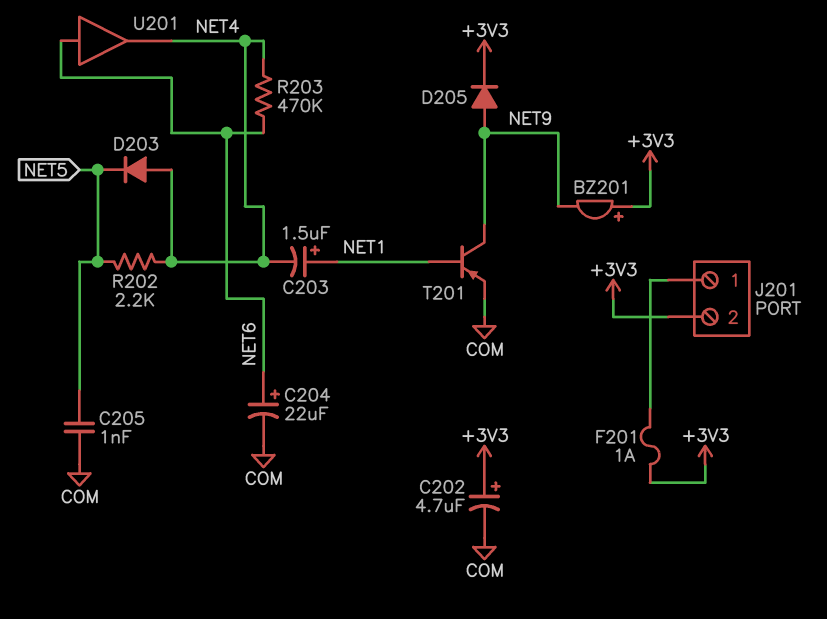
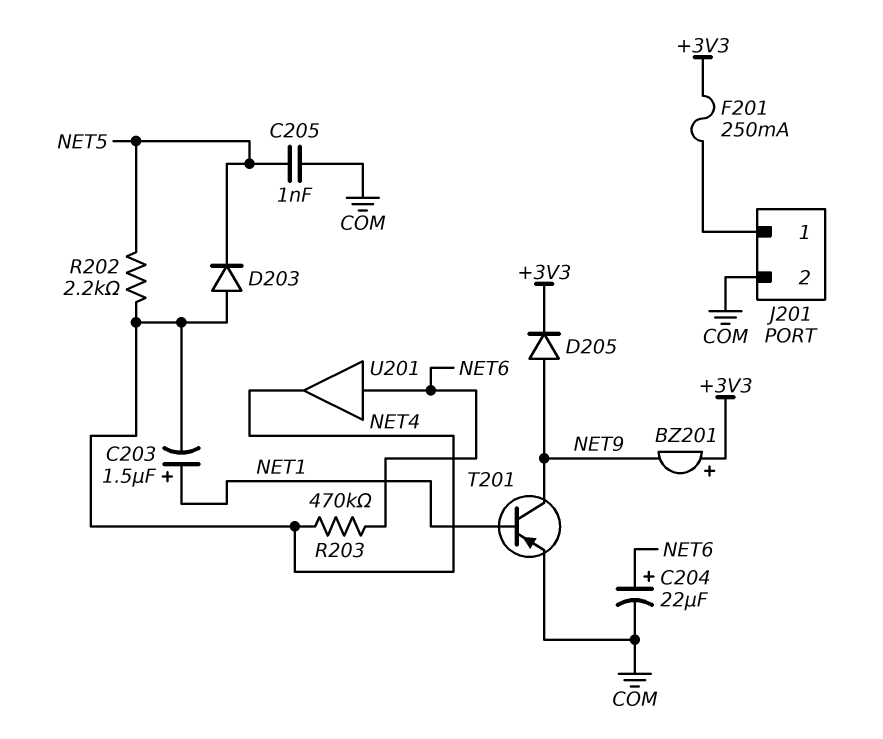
C202: 4.7uF (plus +3V3, minus COM) -> none
F201: 1A (+3V3, J201/1) -> 250mA (+3V3, J201/1)
J201 pin 2: +3V3 -> COM

